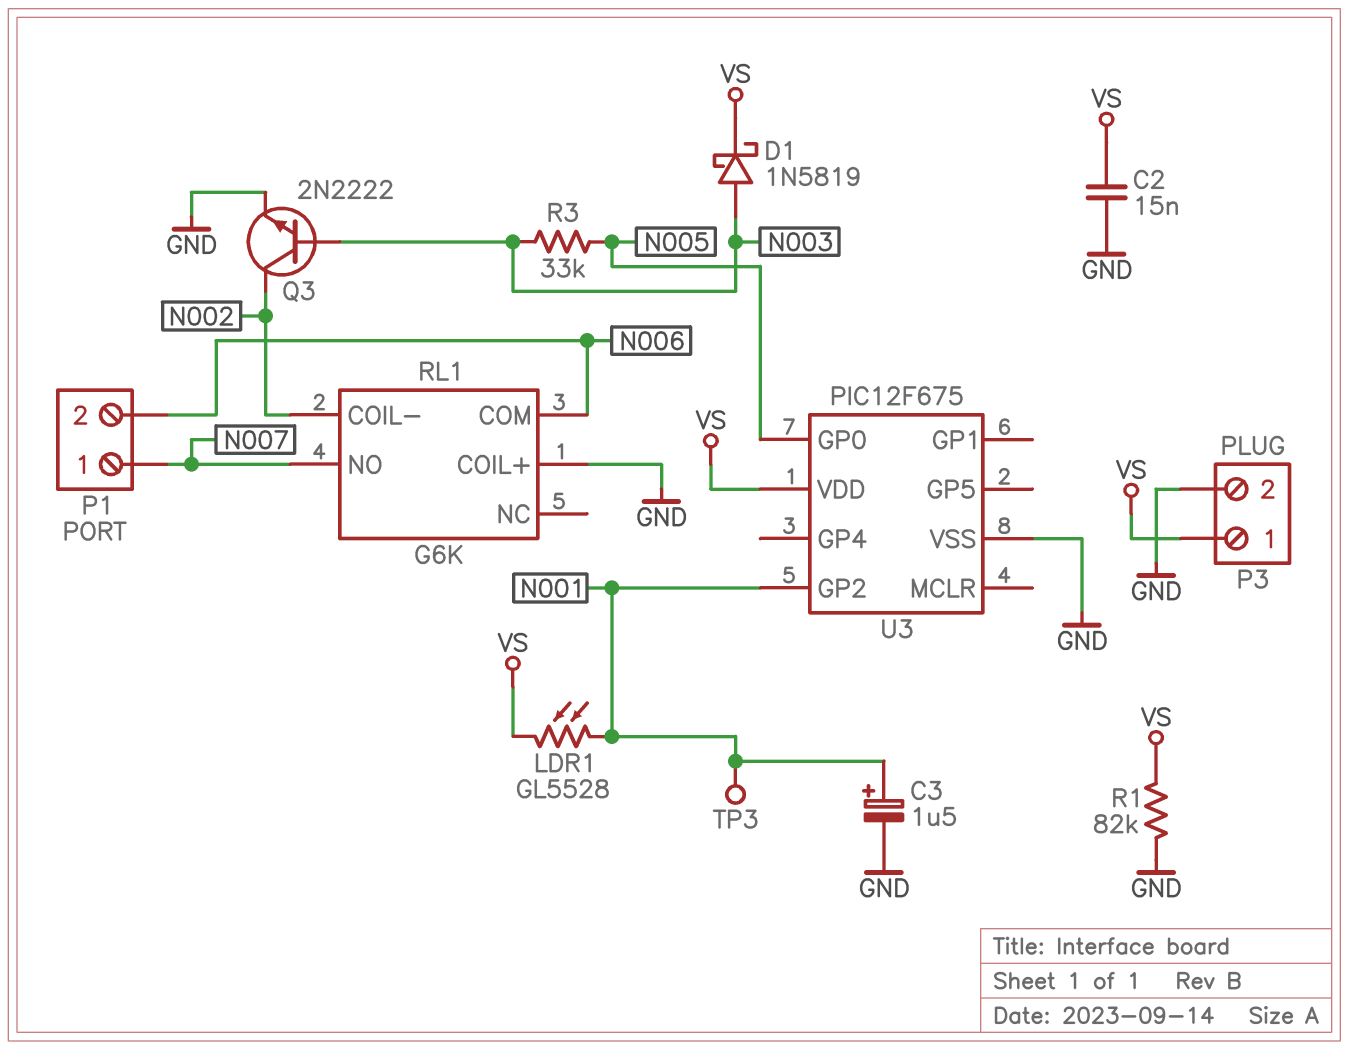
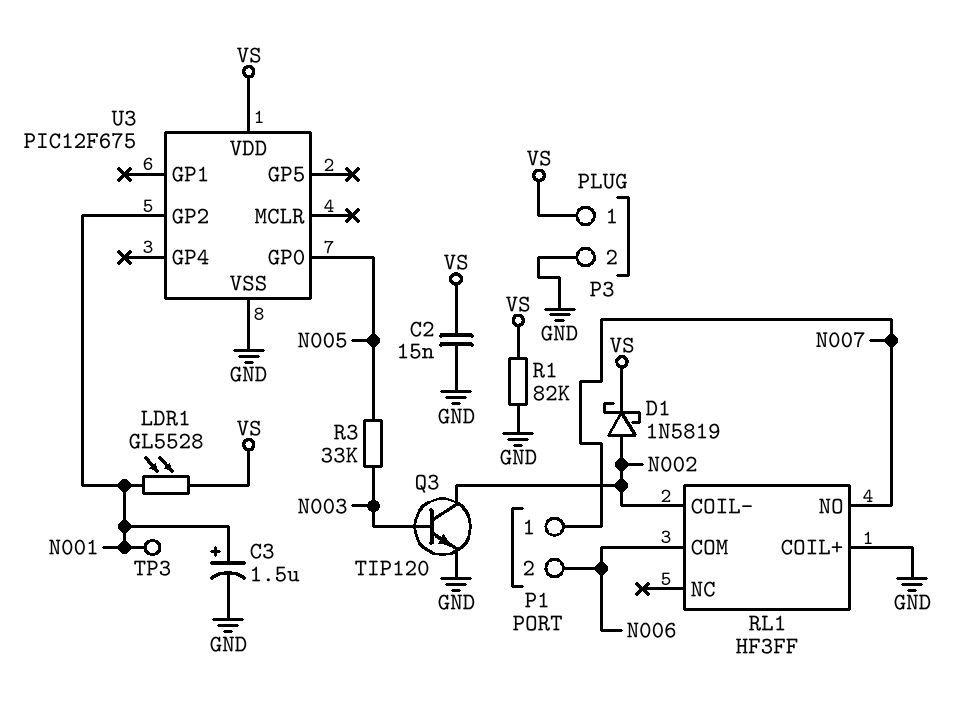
D1: schottky 1N5819 (A N003, K VS) -> schottky 1N5819 (A N002, K VS)
Q3: NPN 2N2222 (B N003, C N002, E GND) -> NPN TIP120 (B N003, C N002, E GND)
RL1: G6K -> HF3FF

